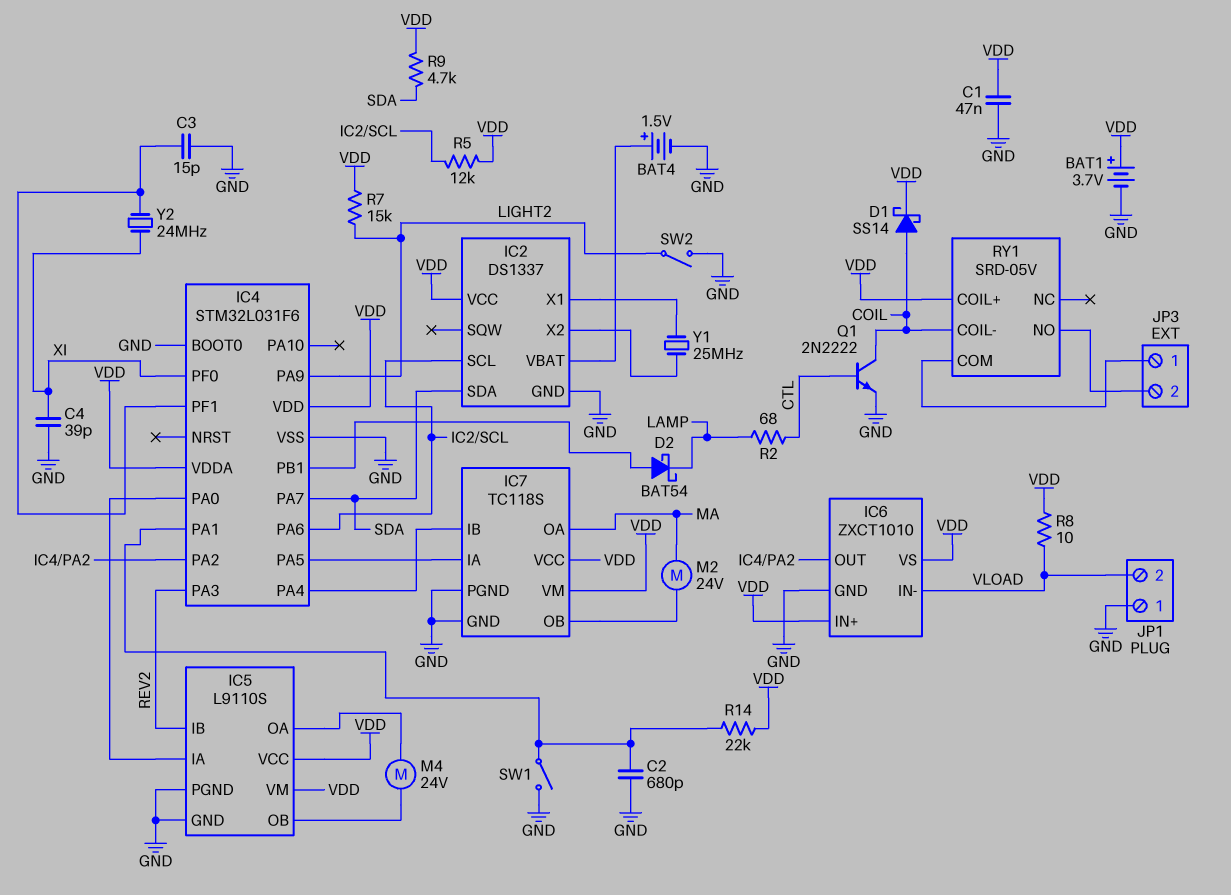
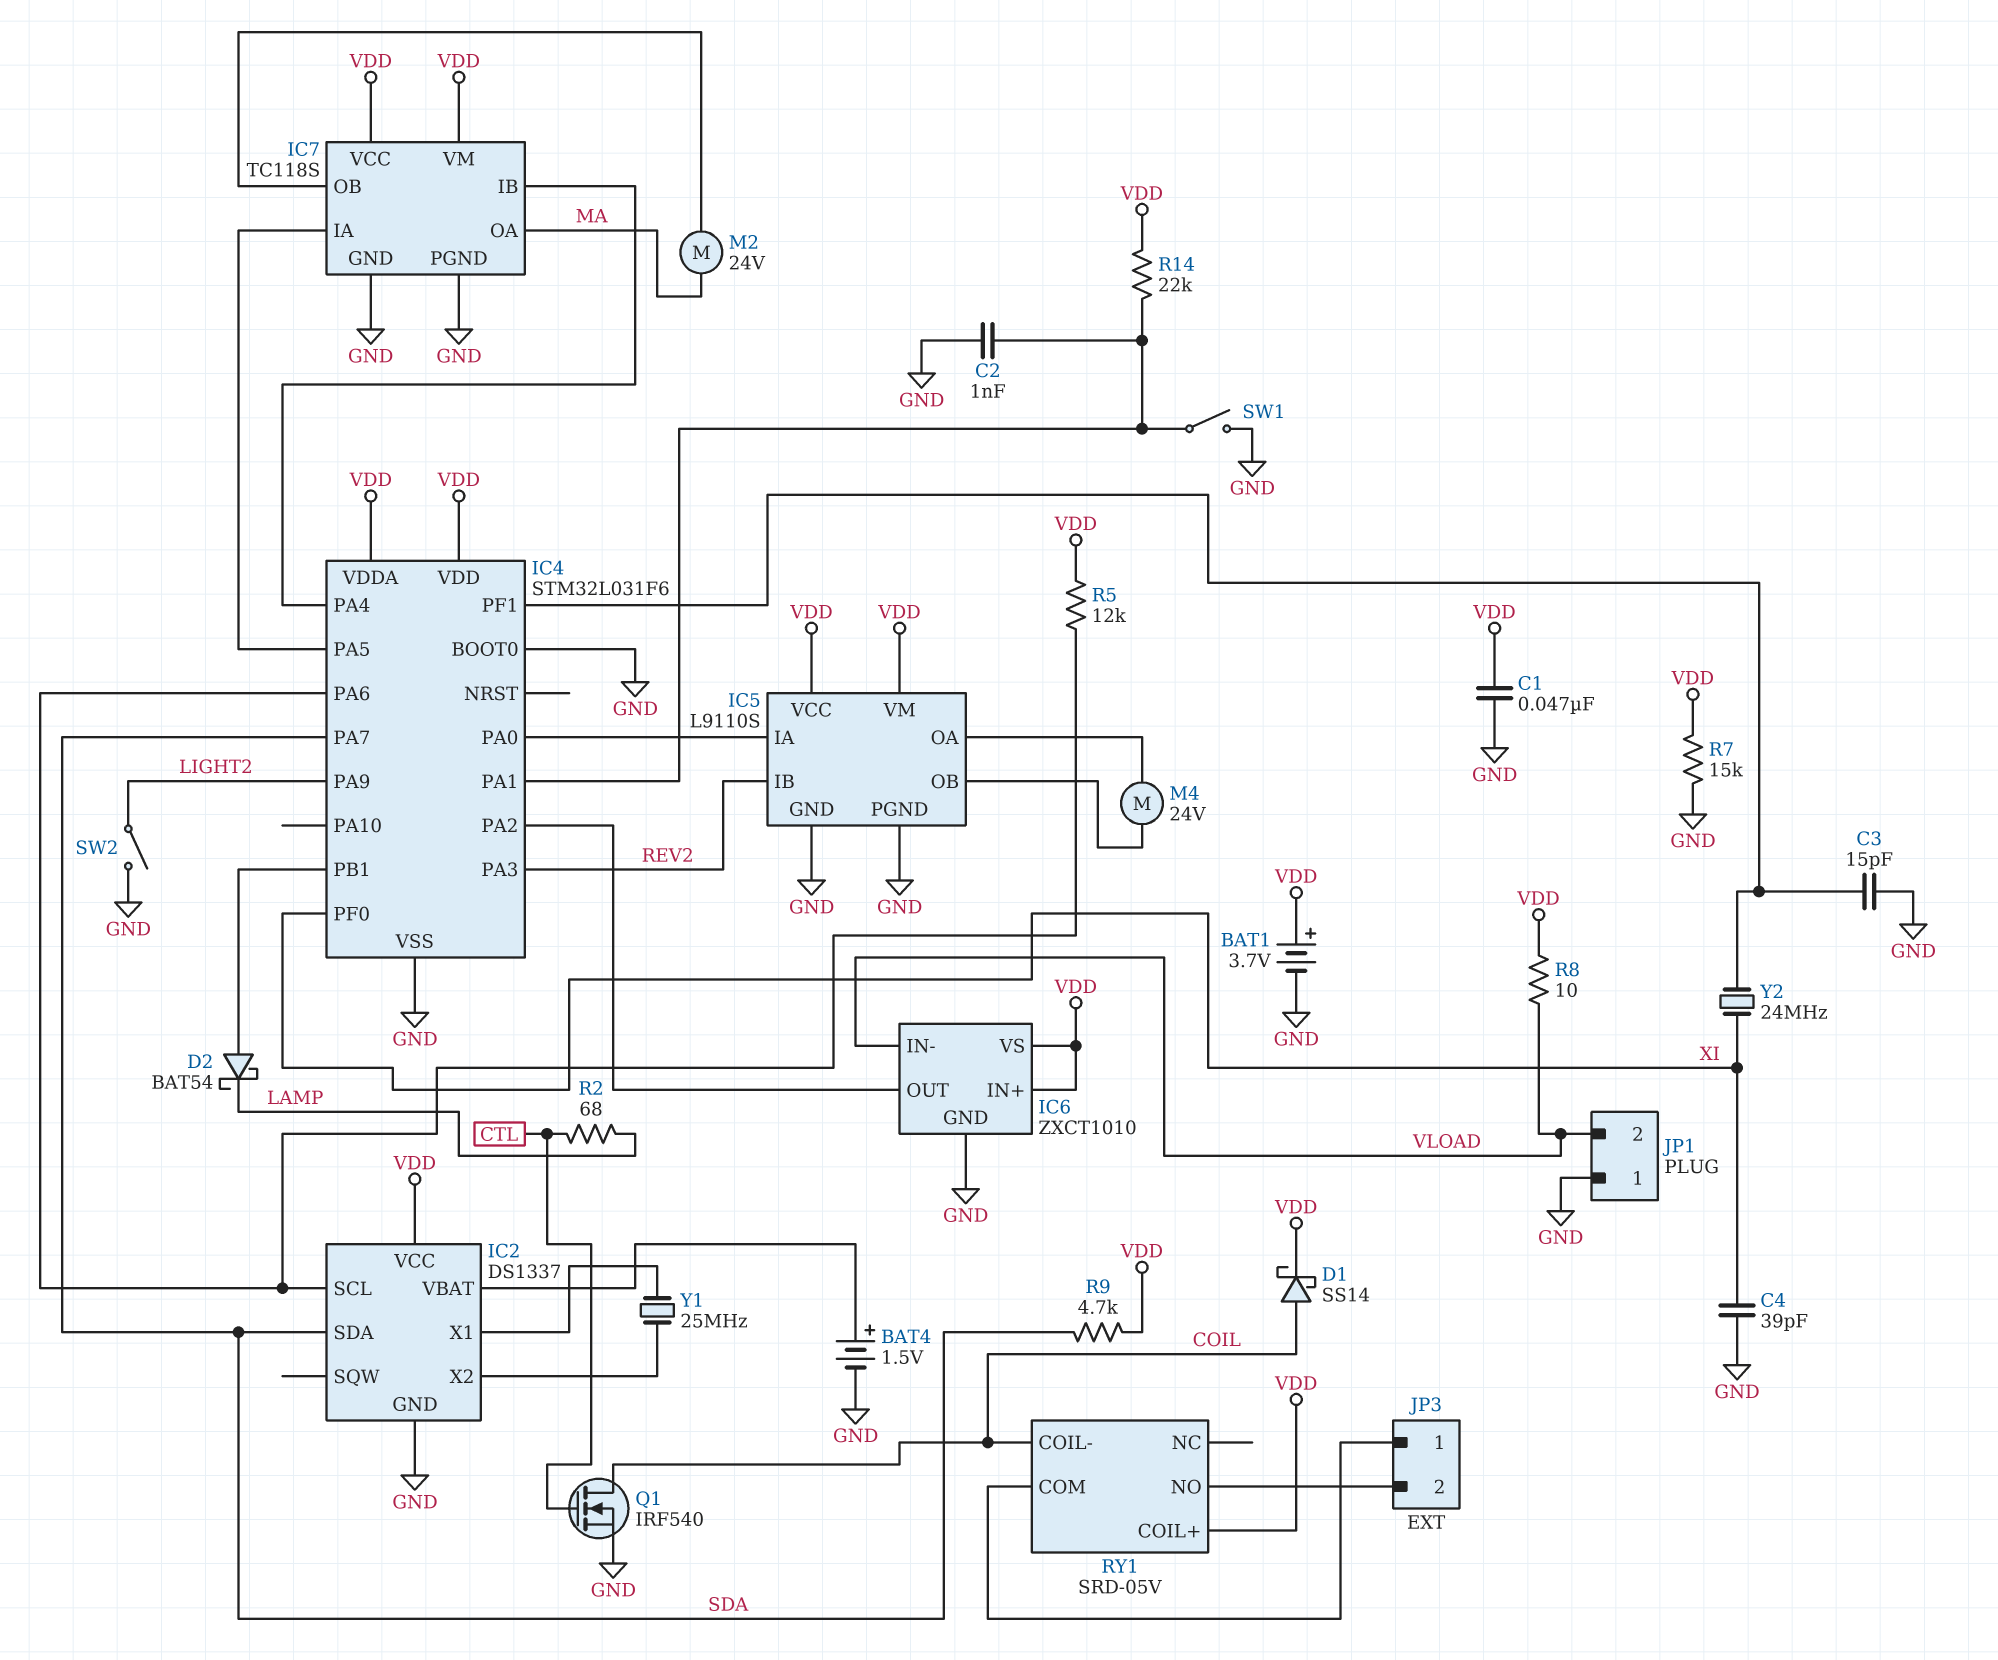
C2: 680pF (GND, IC4/PA1) -> 1nF (GND, IC4/PA1)
Q1: NPN 2N2222 (B CTL, C COIL, E GND) -> NMOS IRF540 (G CTL, D COIL, S GND)
R7: 15k (LIGHT2, VDD) -> 15k (GND, VDD)

